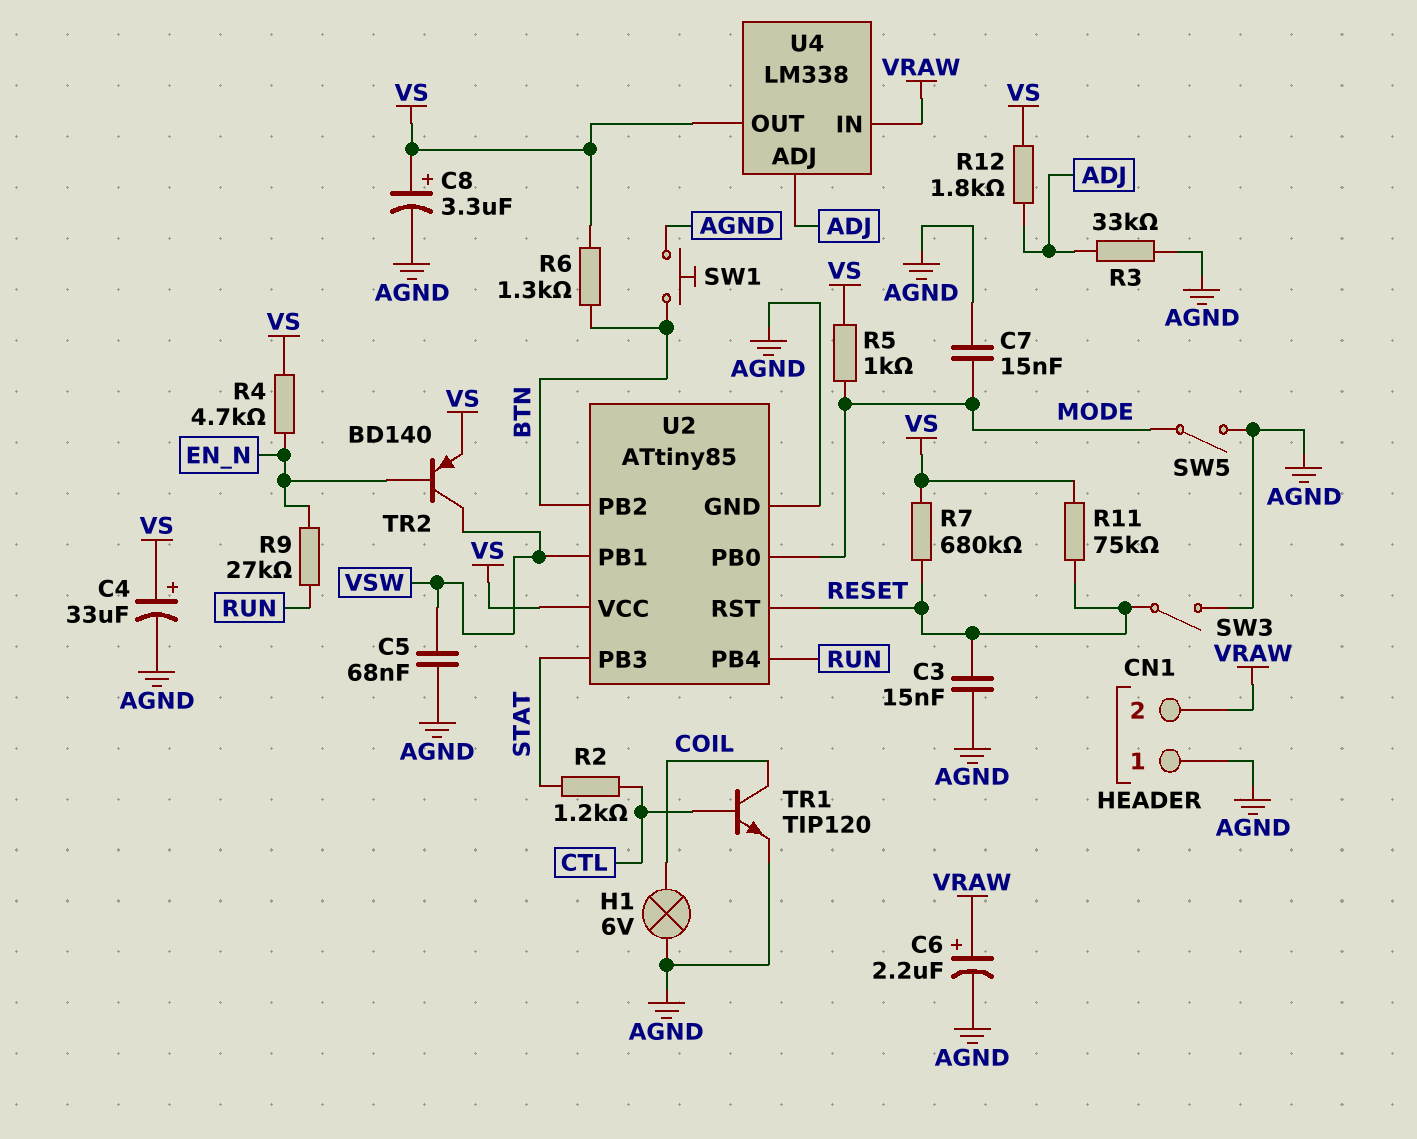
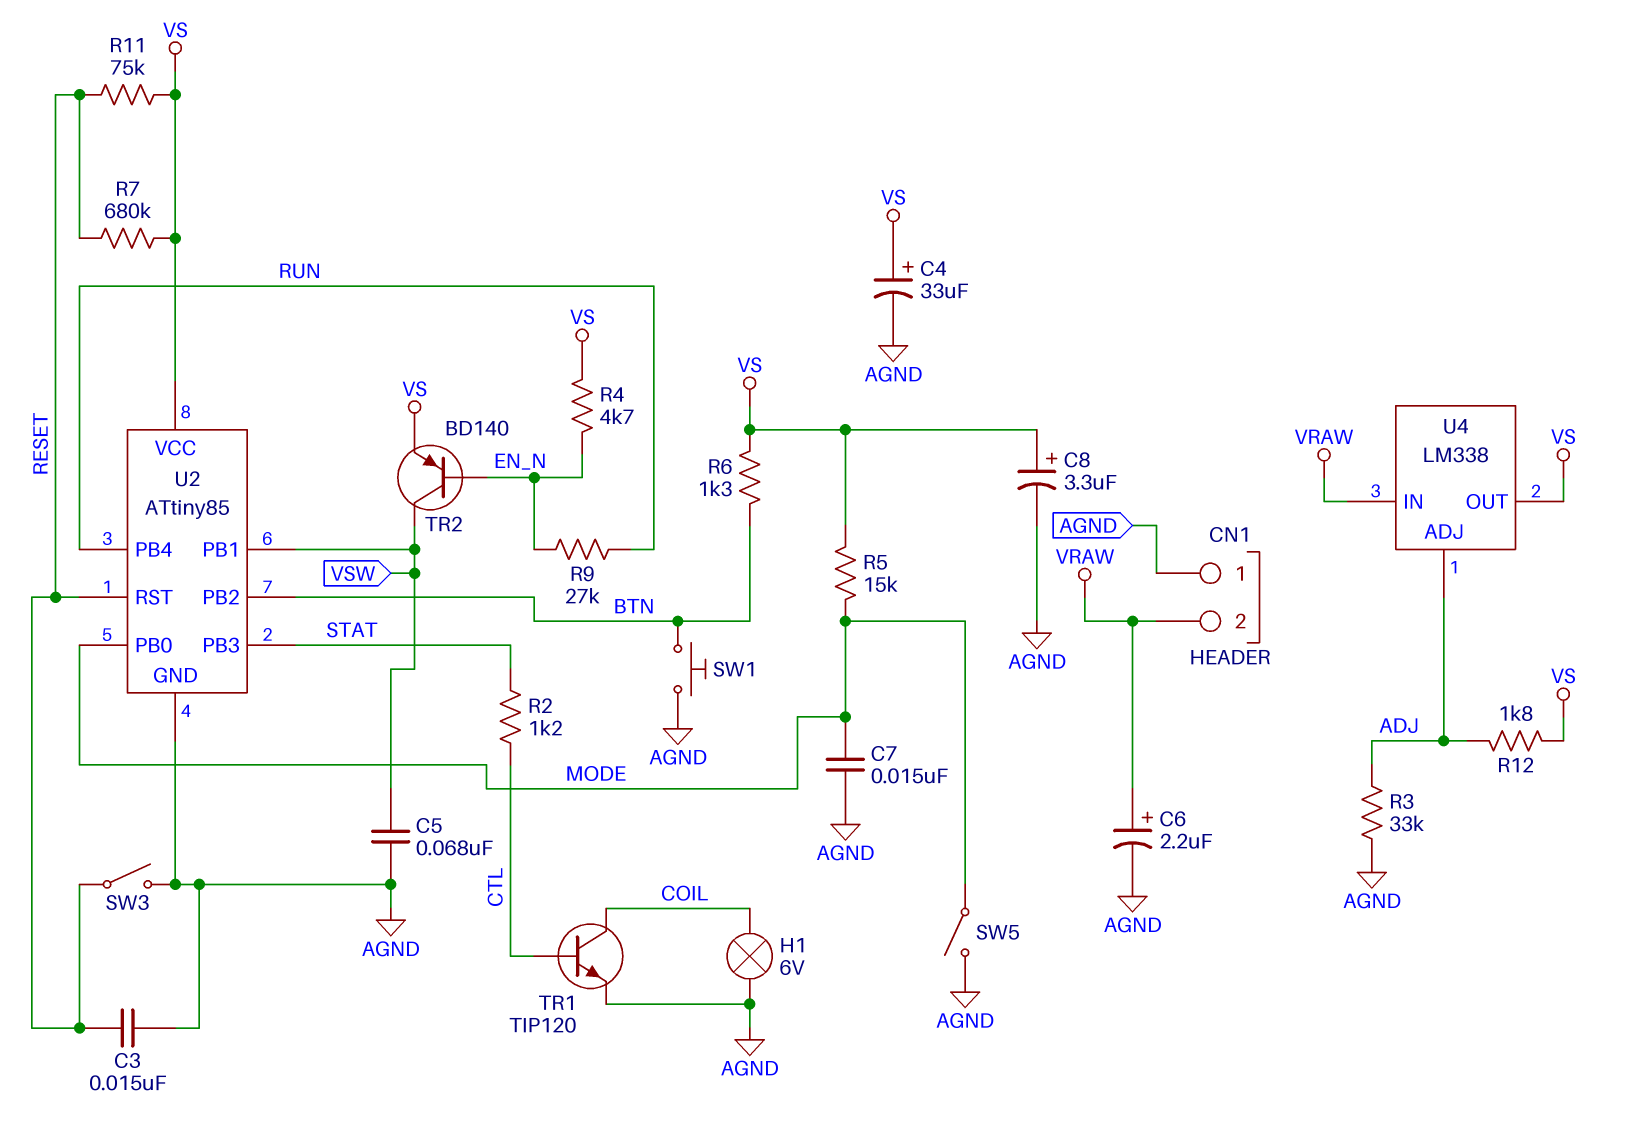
R5: 1k (MODE, VS) -> 15k (MODE, VS)

